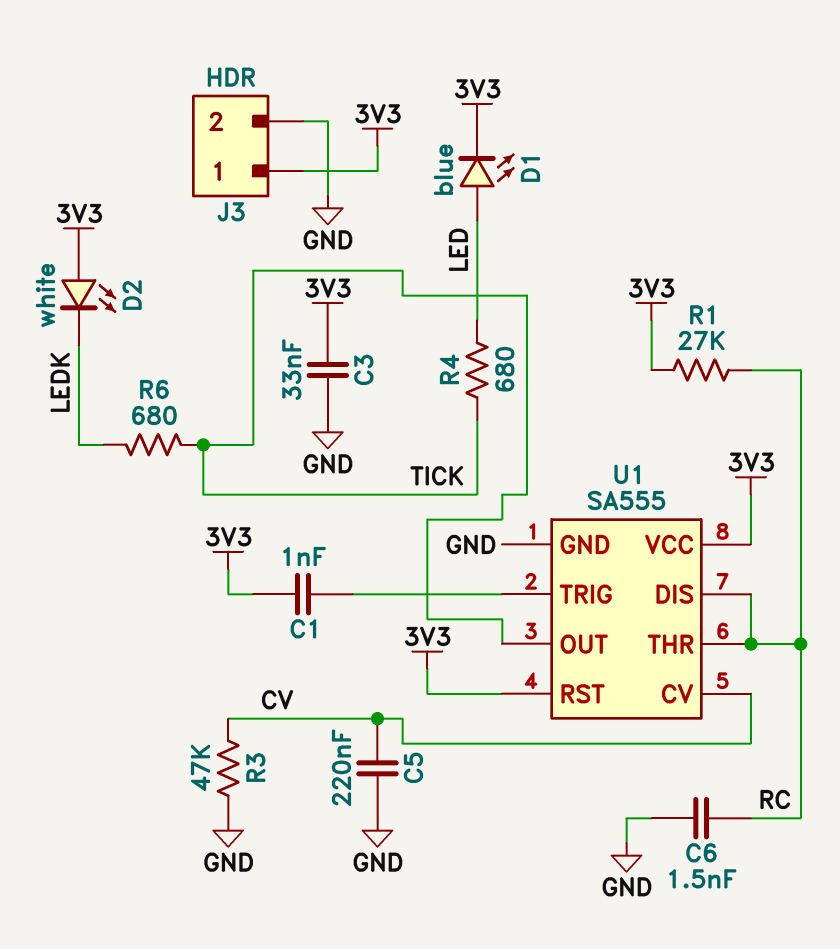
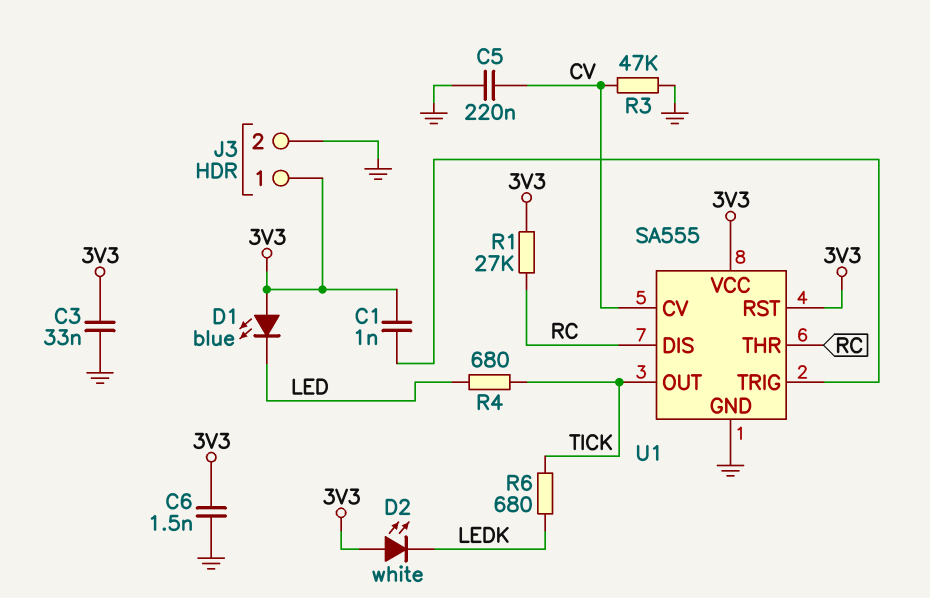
C6: 1.5nF (GND, RC) -> 1.5nF (3V3, GND)
D1: LED blue (A LED, K 3V3) -> LED blue (A 3V3, K LED)

